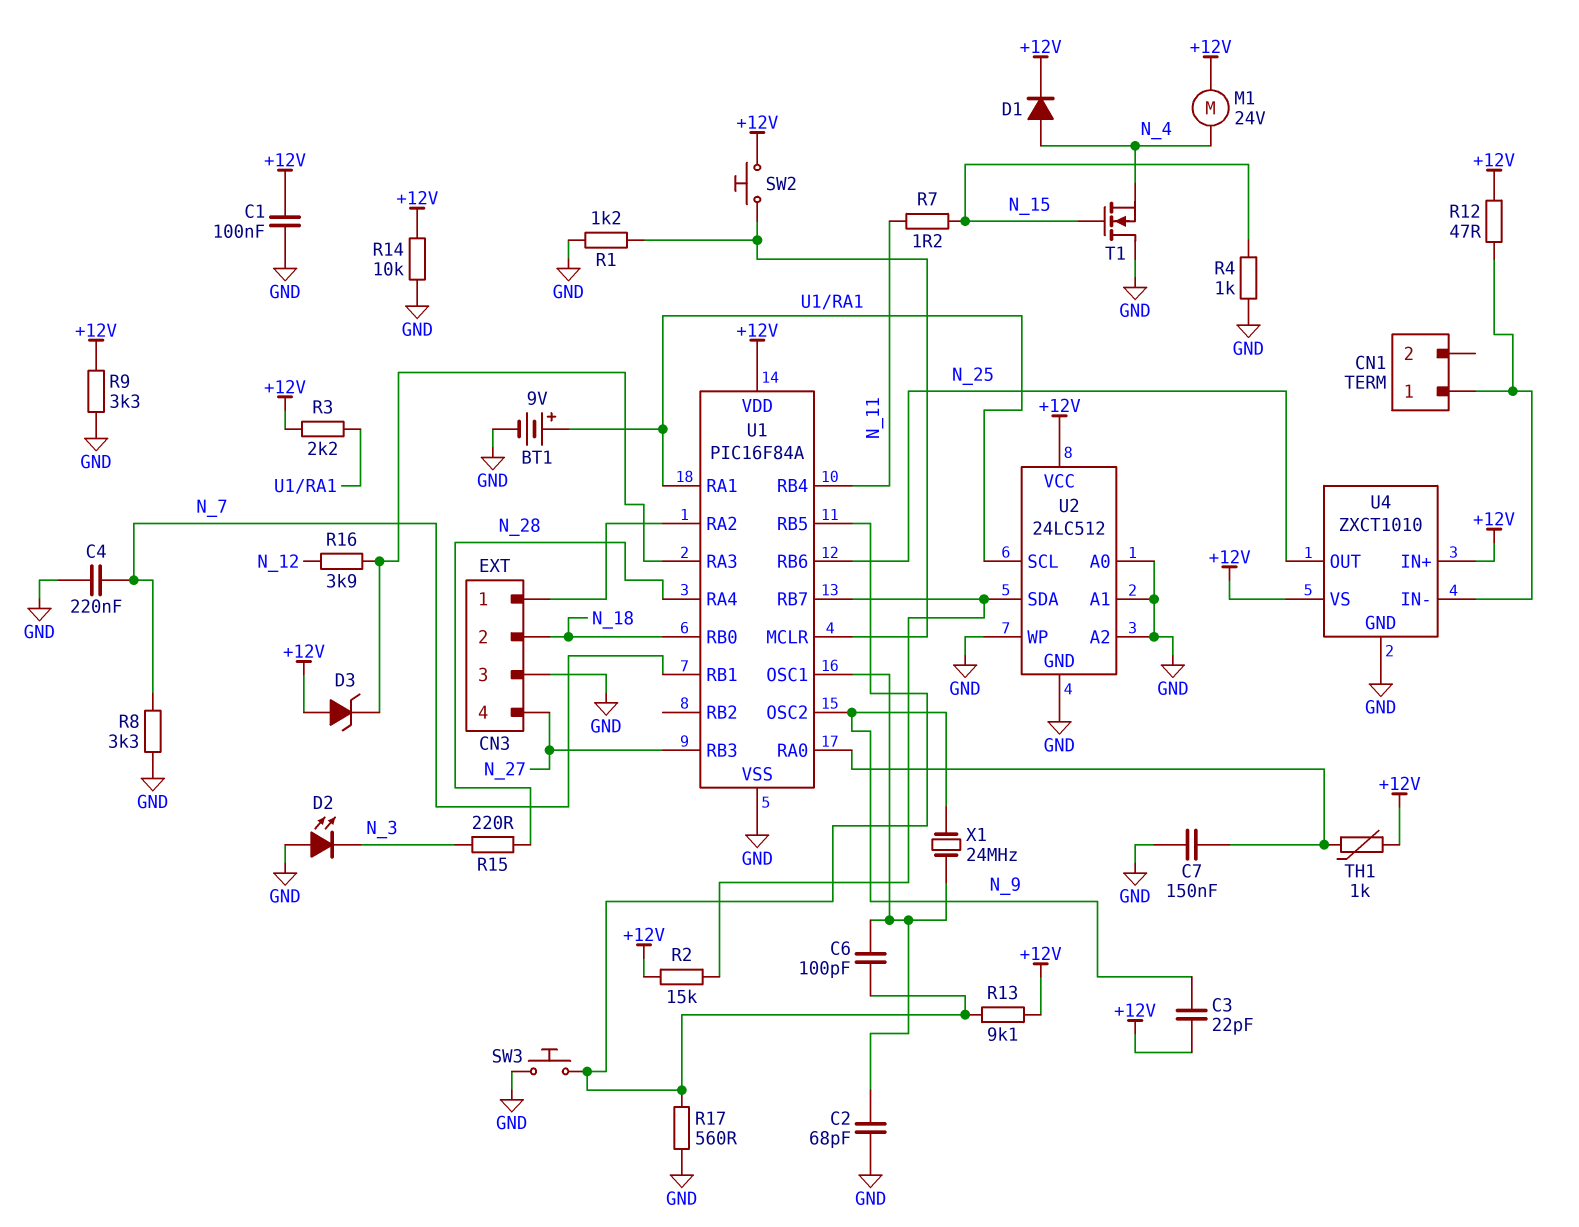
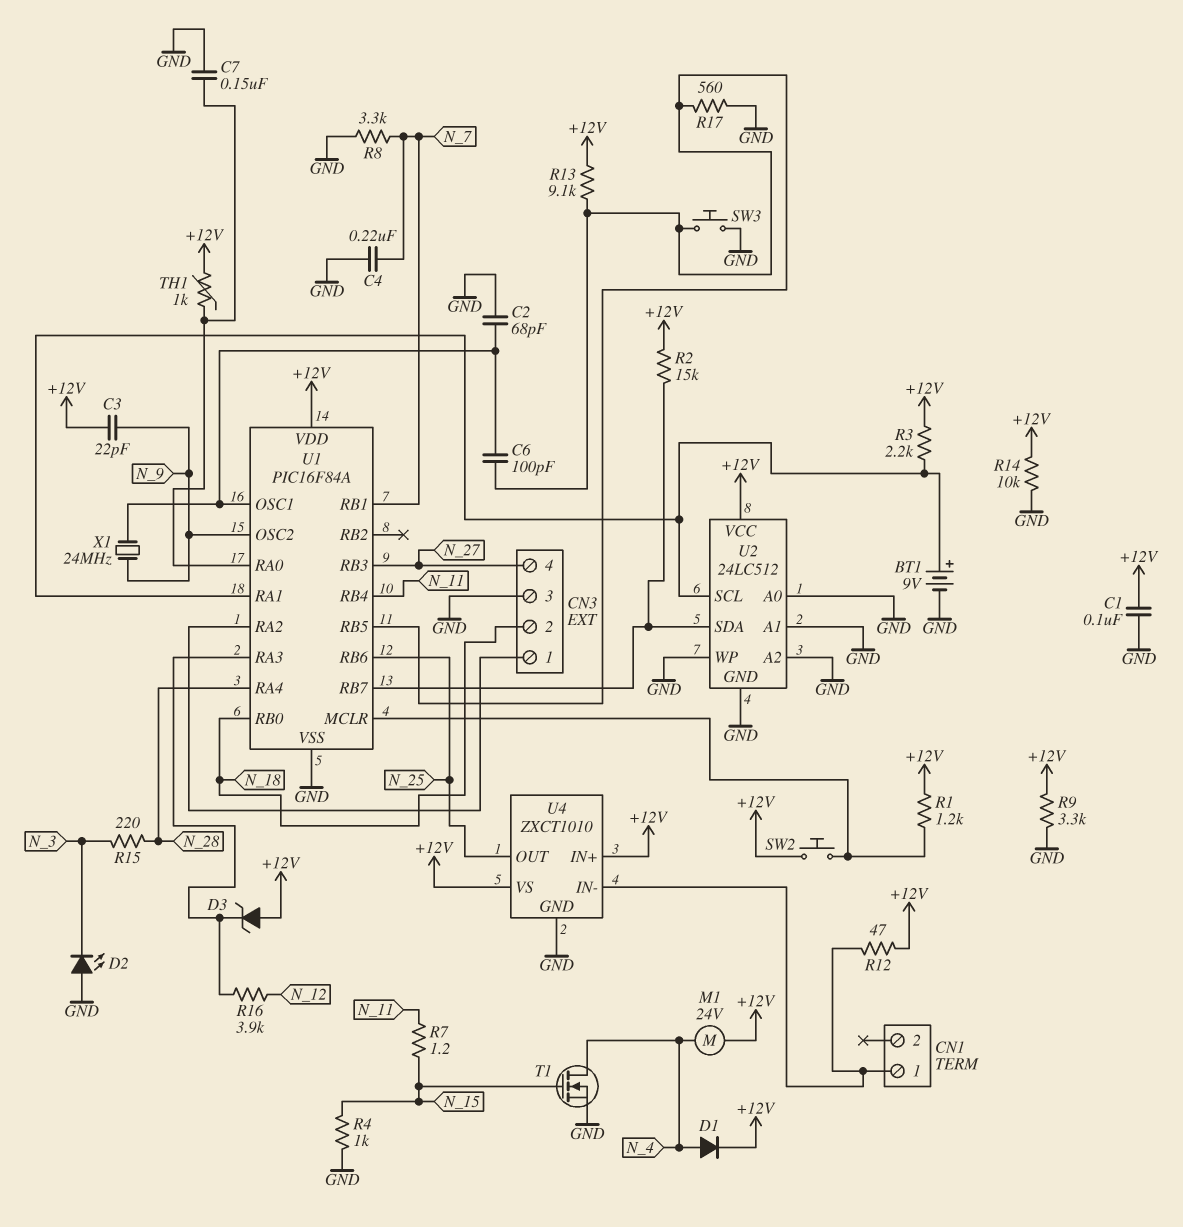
R1: 1.2k (GND, U1/MCLR) -> 1.2k (+12V, U1/MCLR)
T1: NMOS (G N_15, D GND, S N_4) -> NMOS (G N_15, D N_4, S GND)

